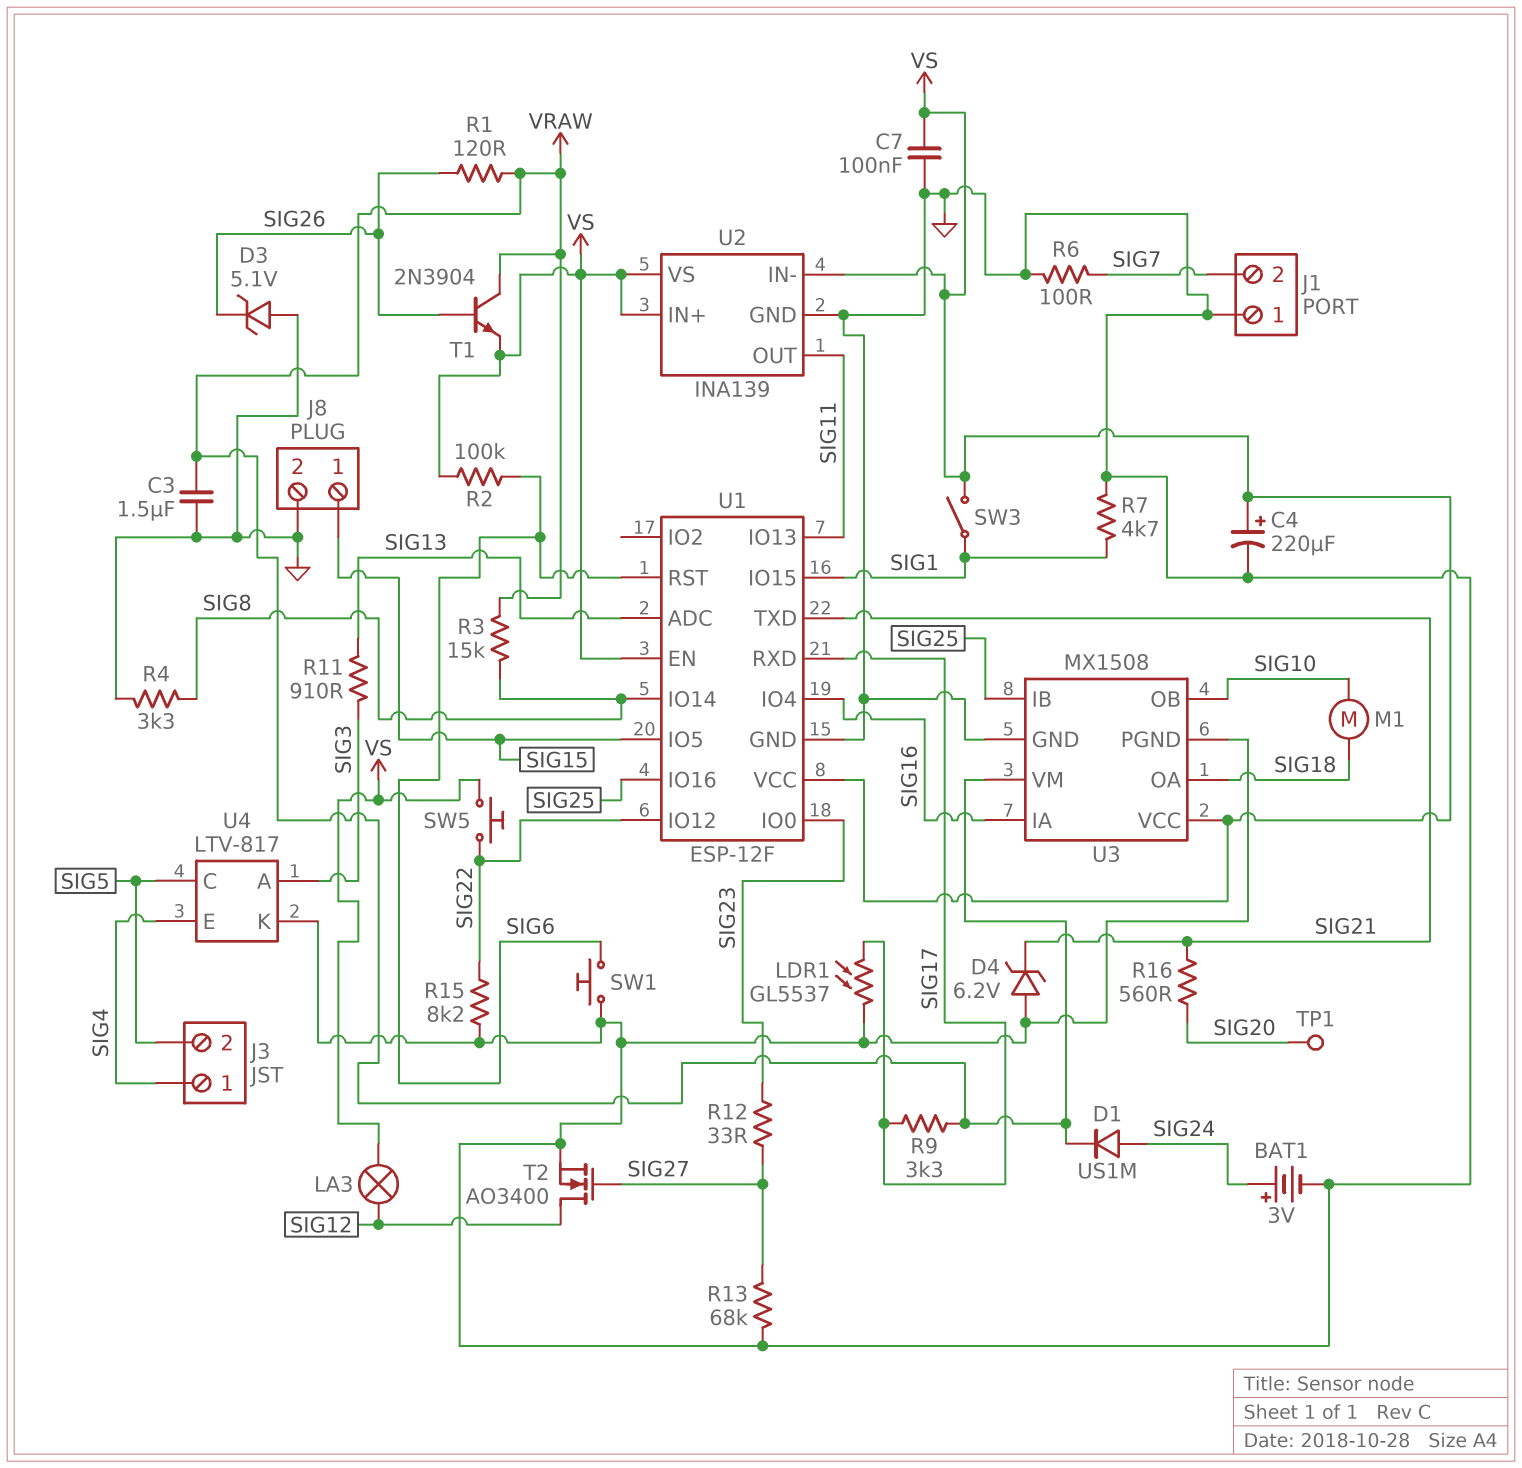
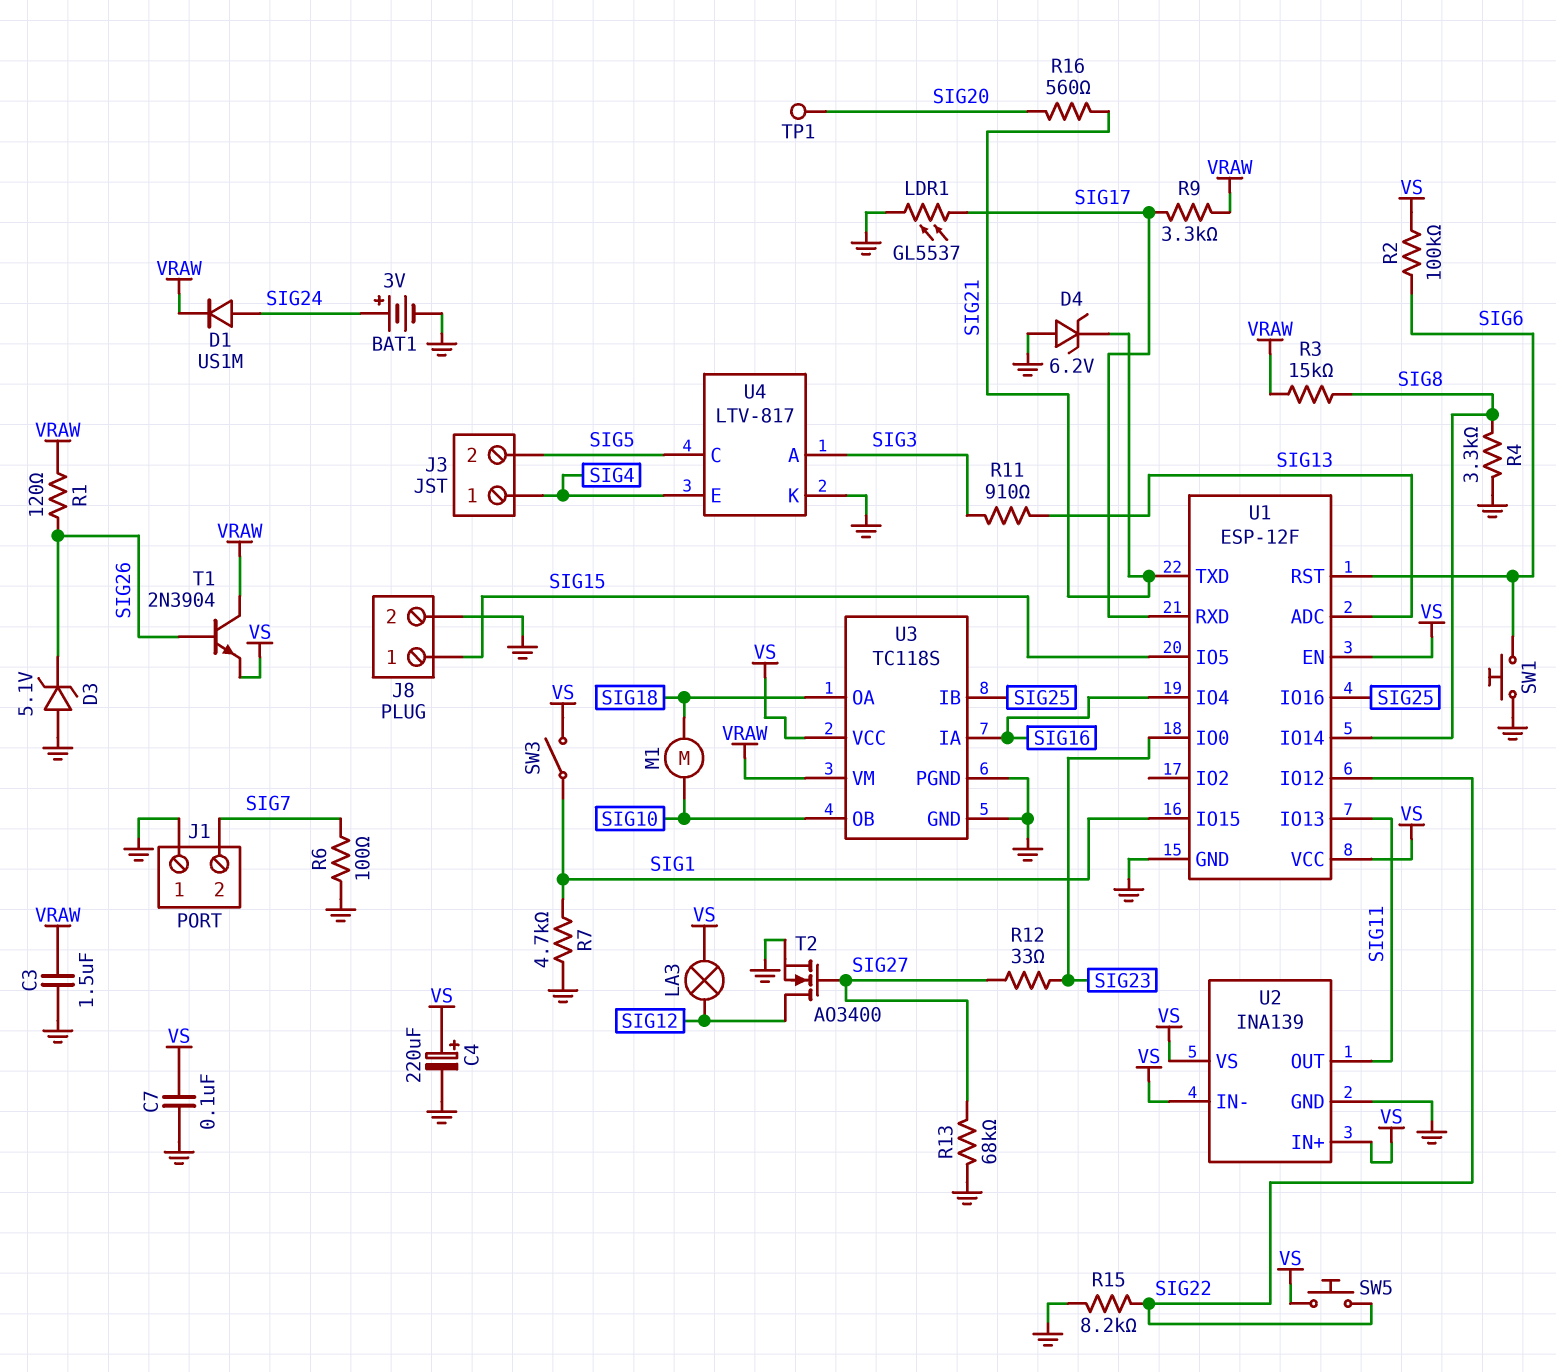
U3: MX1508 -> TC118S

